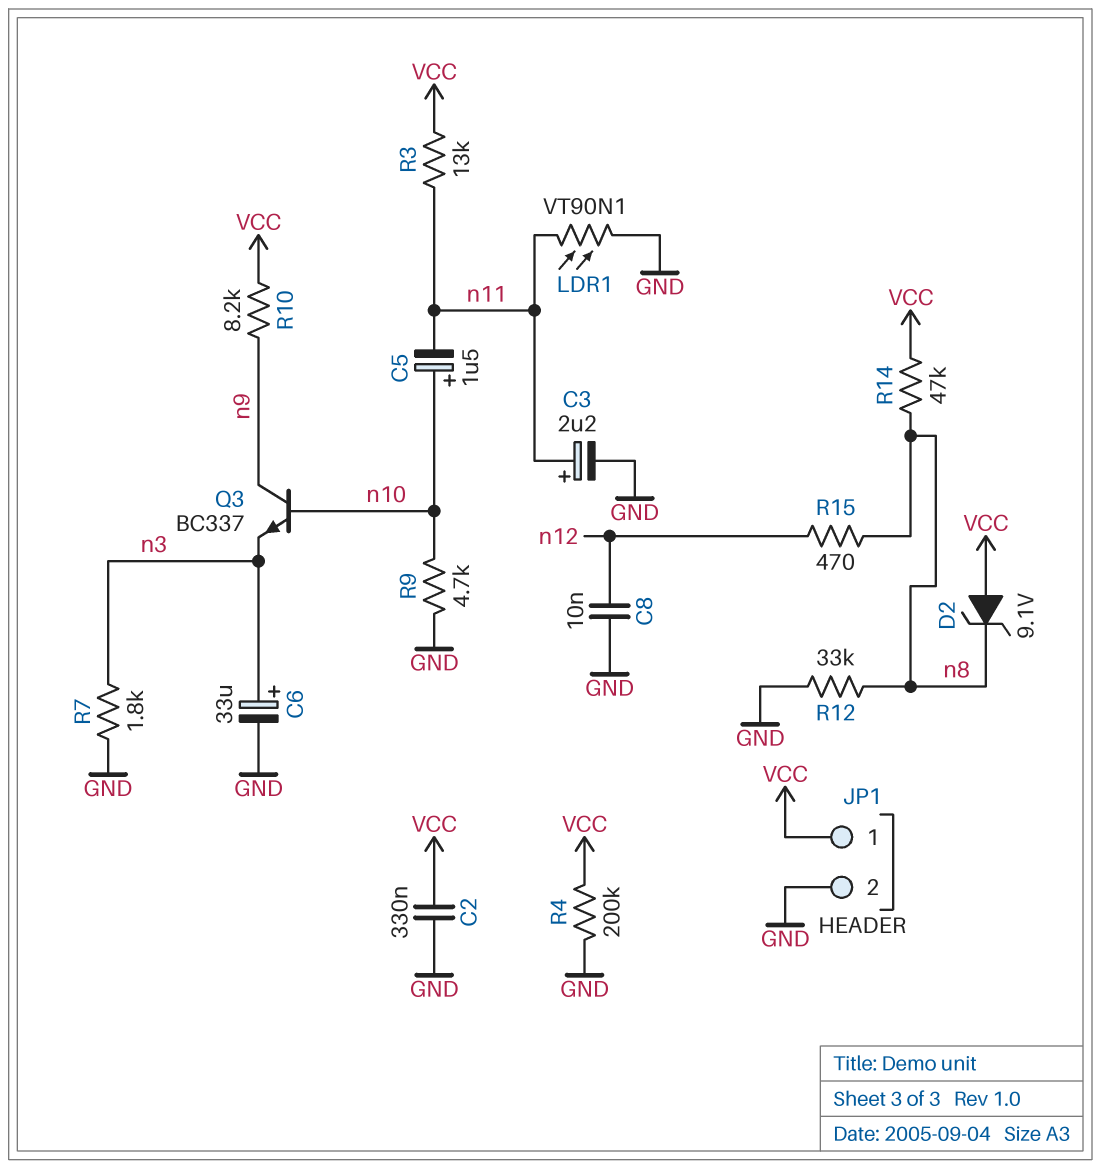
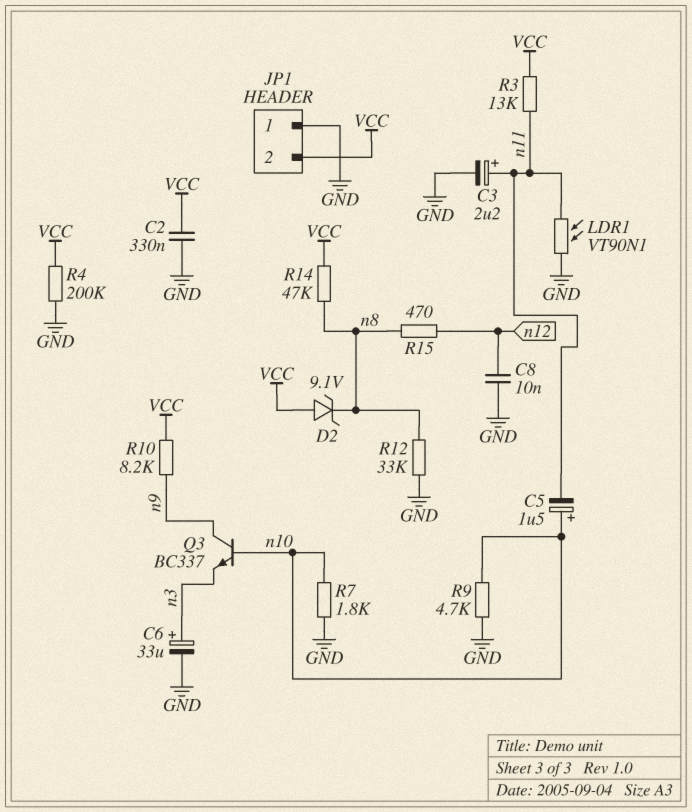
JP1 pin 1: VCC -> GND
JP1 pin 2: GND -> VCC
R7: 1.8k (GND, n3) -> 1.8k (GND, n10)

